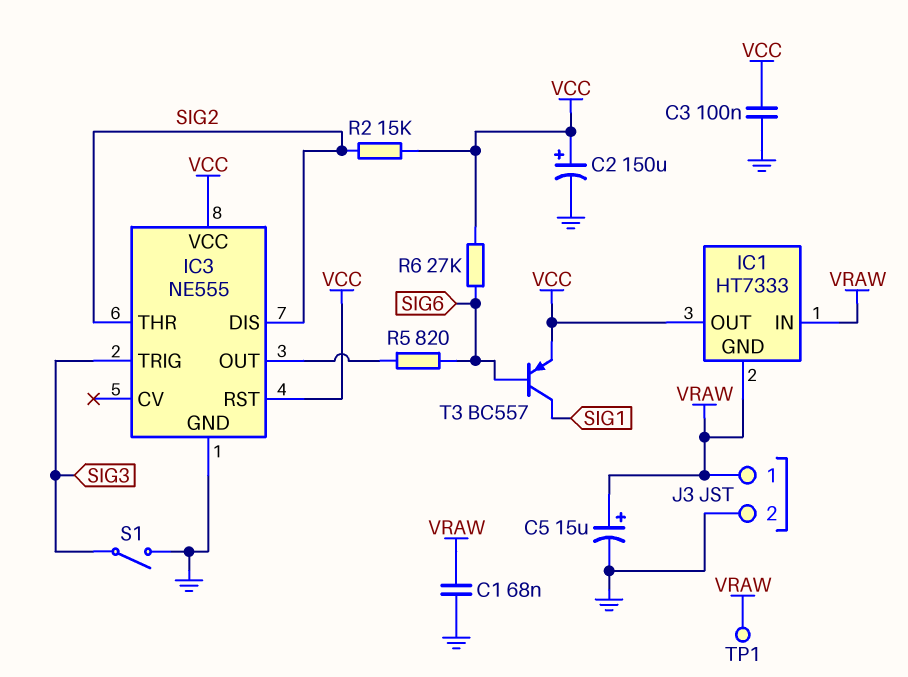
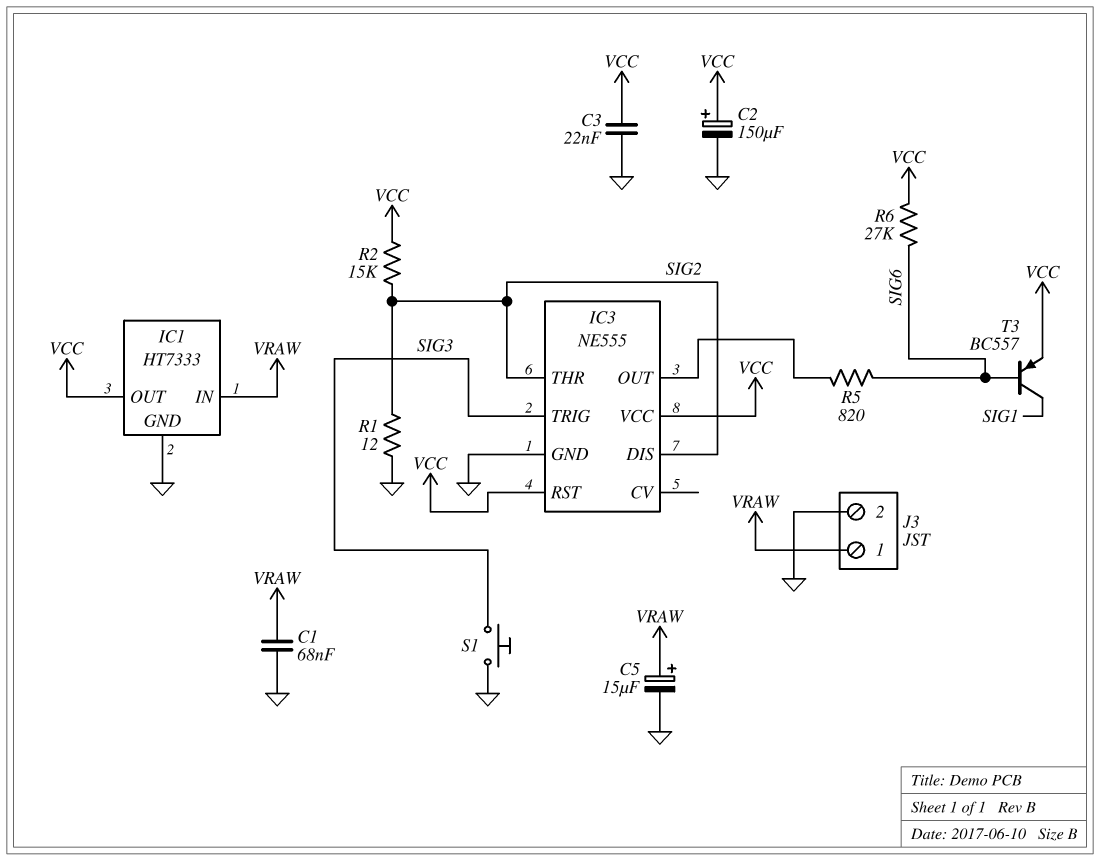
C3: 100nF (GND, VCC) -> 22nF (GND, VCC)
IC1 pin GND: VRAW -> GND
R1: none -> 12 (GND, SIG2)
S1: switch (GND, SIG3) -> button (GND, SIG3)
TP1: test point (VRAW) -> none

